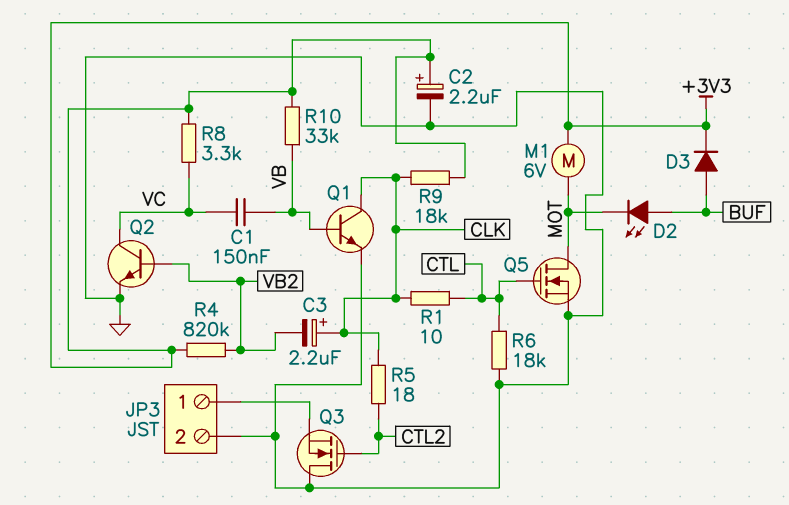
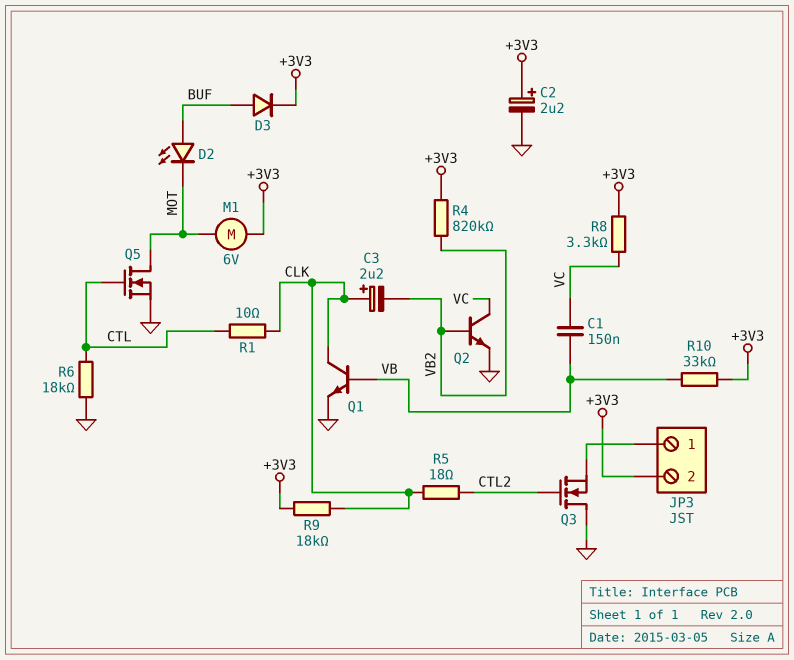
JP3 pin 2: GND -> +3V3

